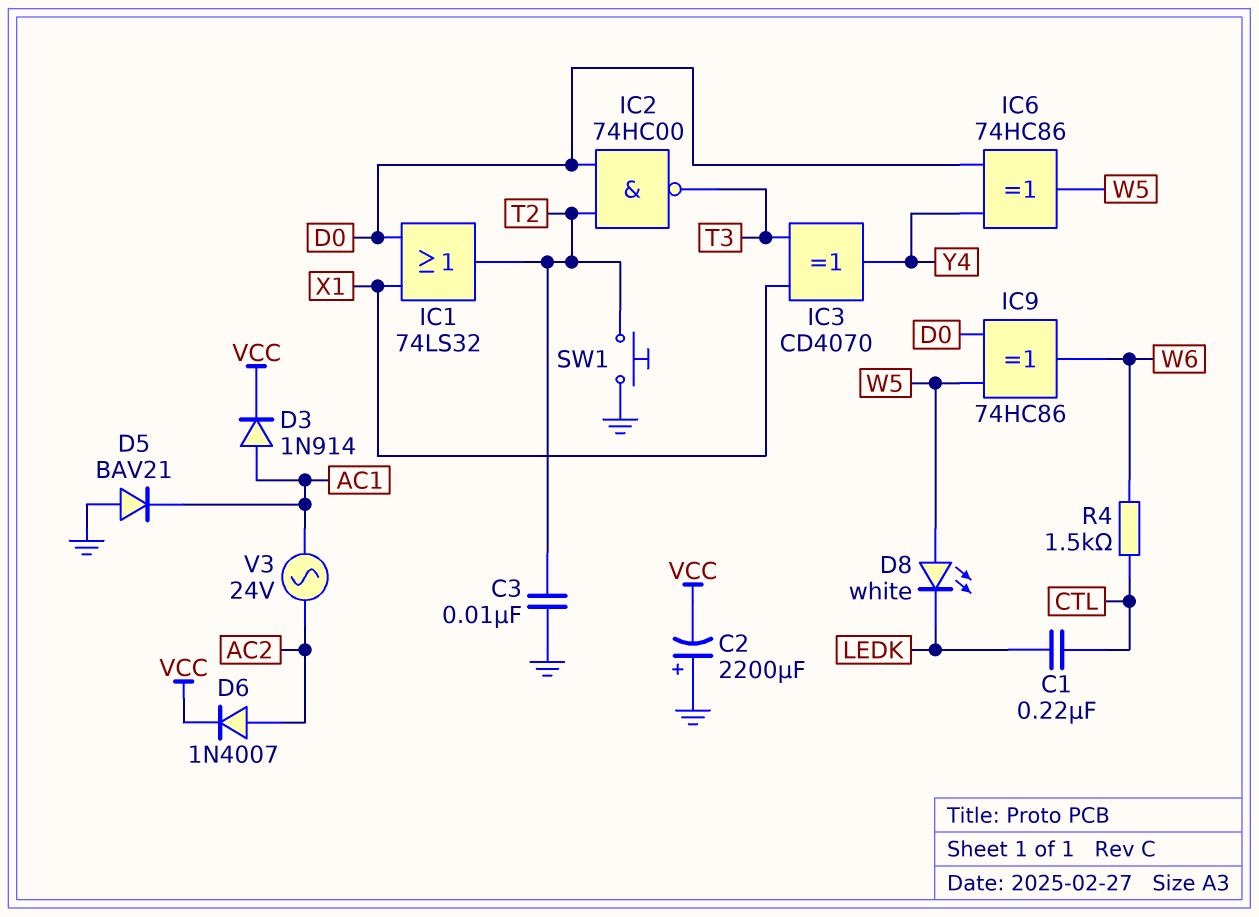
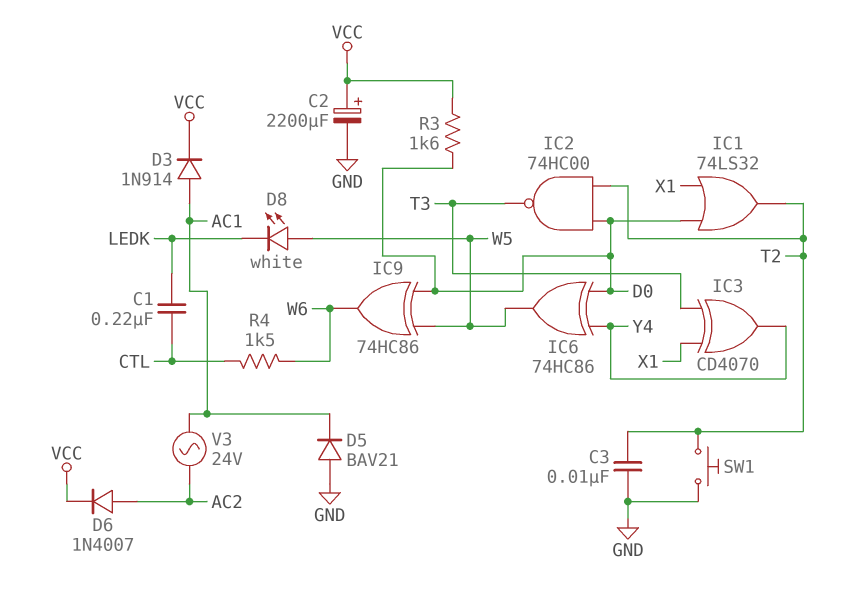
C2: 2200uF (plus GND, minus VCC) -> 2200uF (plus VCC, minus GND)
R3: none -> 1.6k (D0, VCC)

